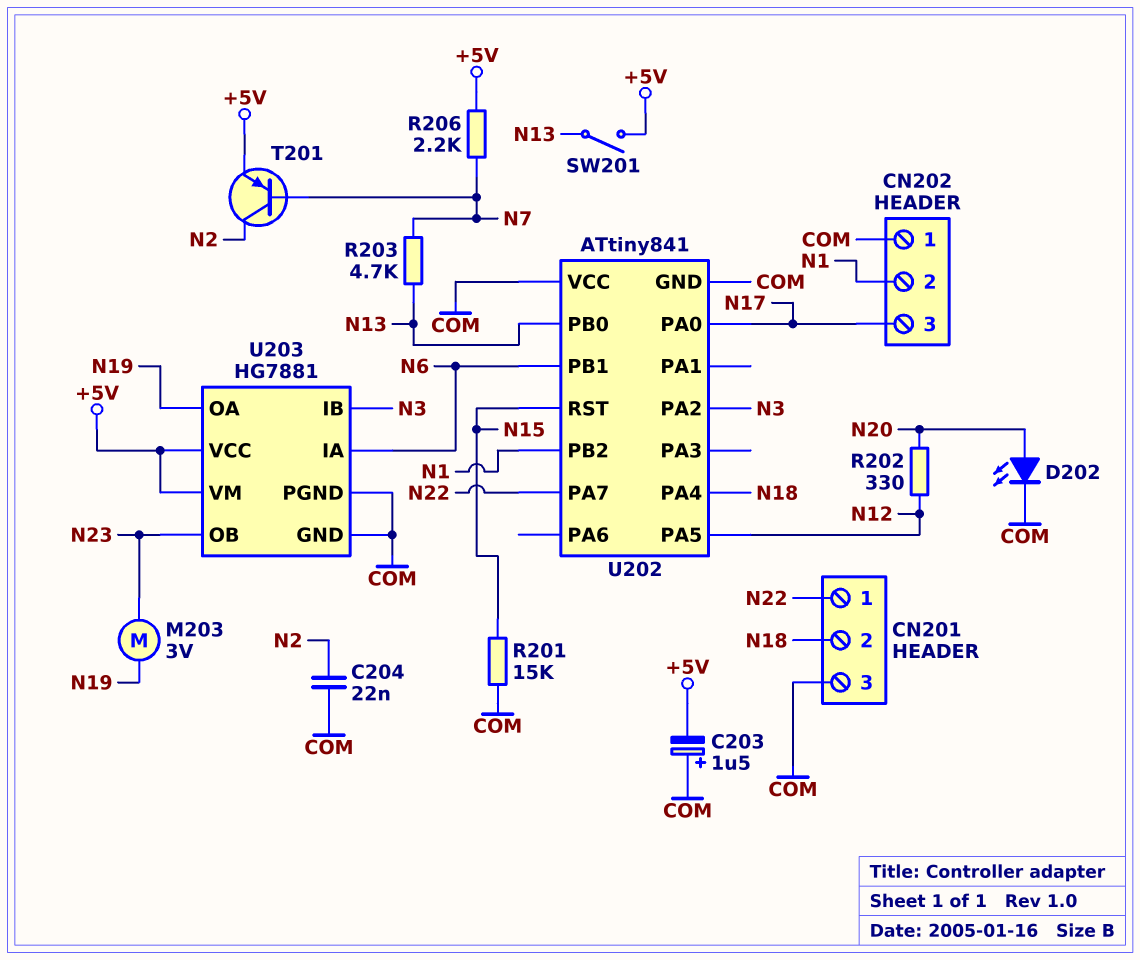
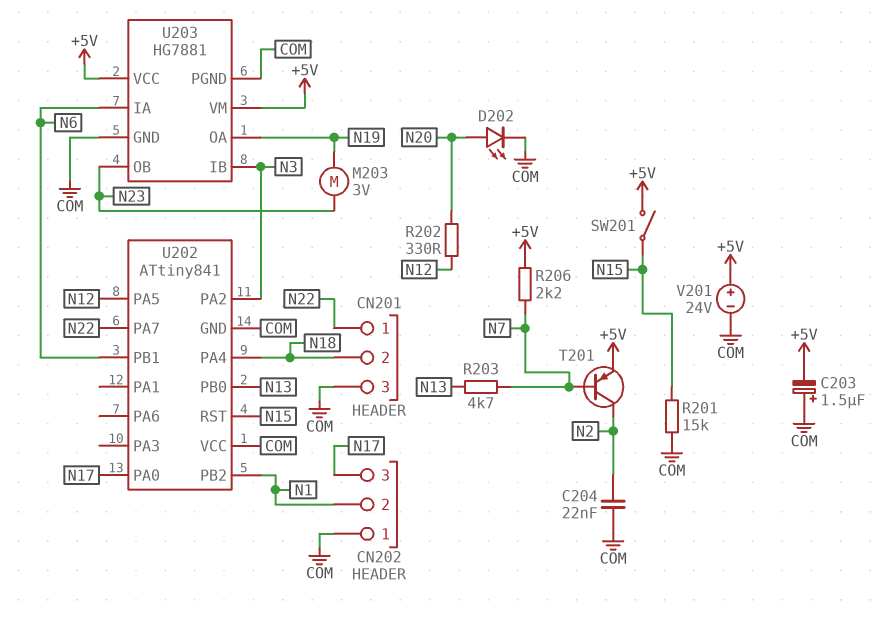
SW201: switch (+5V, N13) -> switch (+5V, N15)
V201: none -> 24V (plus +5V, minus COM)

